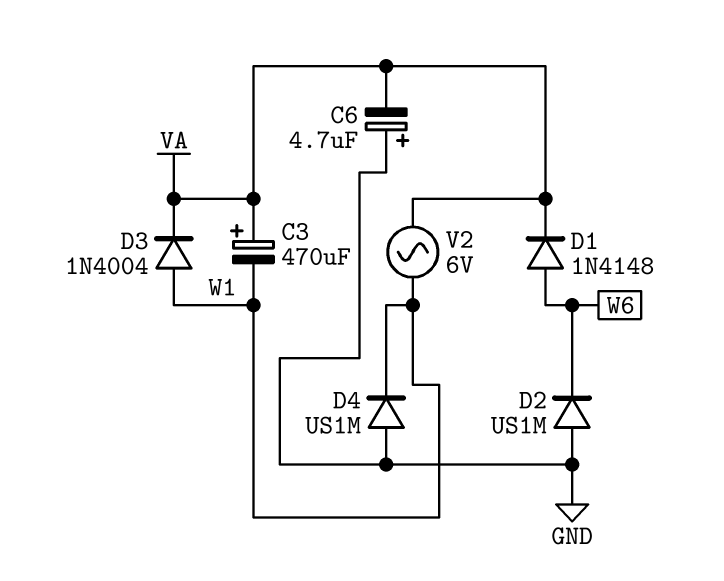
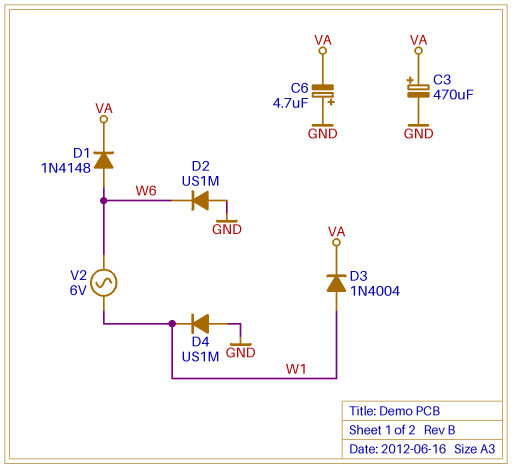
C3: 470uF (plus VA, minus W1) -> 470uF (plus VA, minus GND)
V2: AC 6V (VA, W1) -> AC 6V (W1, W6)

